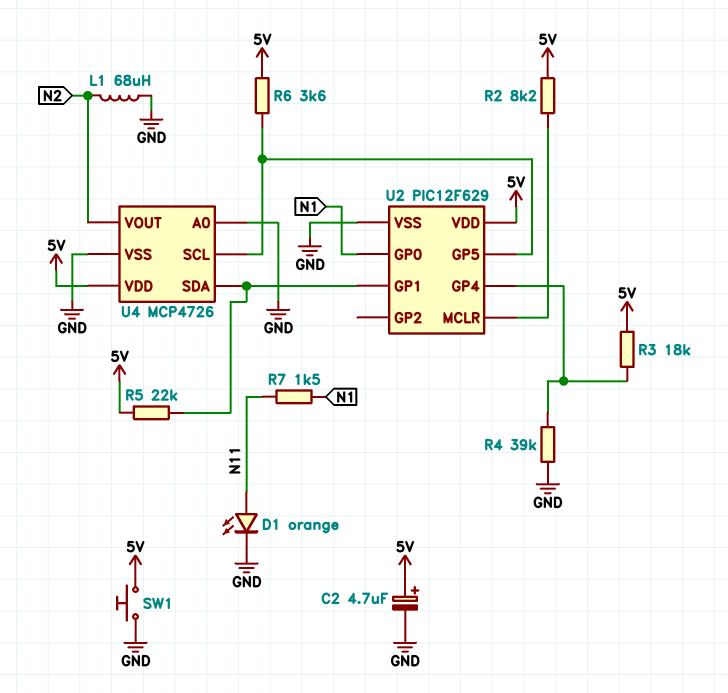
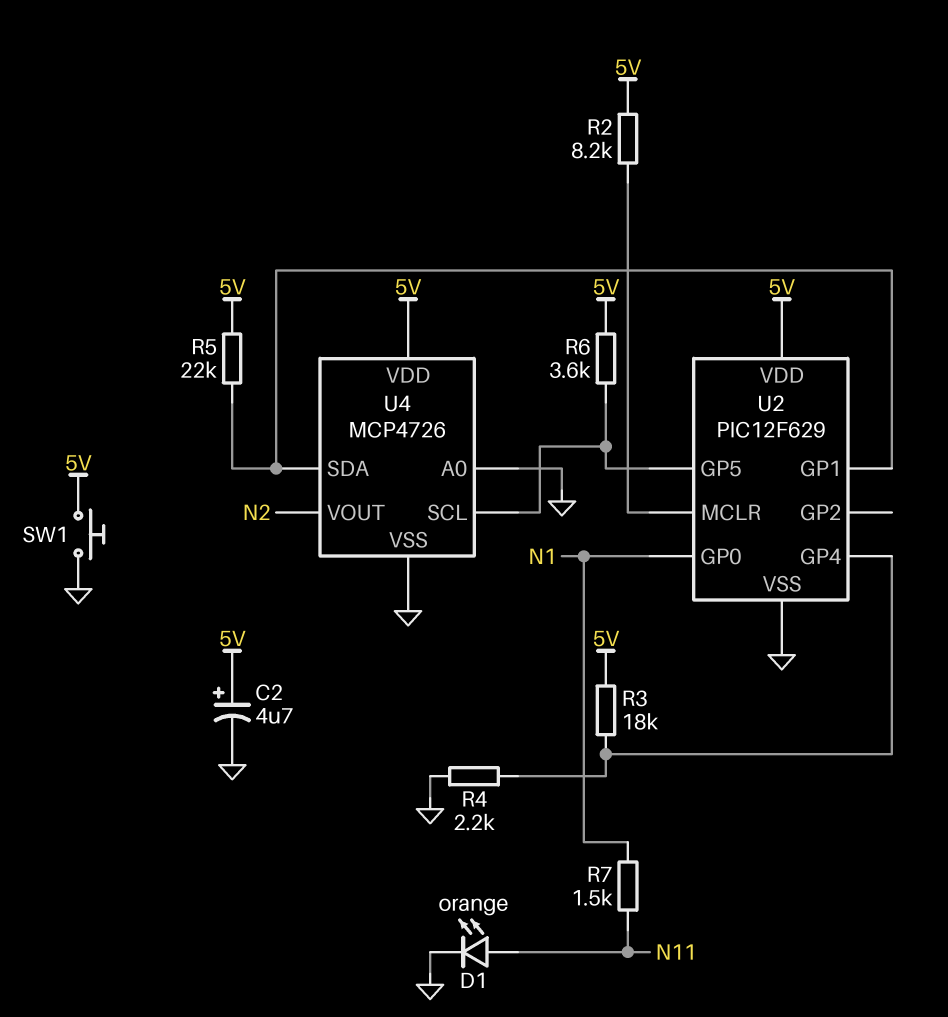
L1: 68uH (GND, N2) -> none
R4: 39k (GND, U2/GP4) -> 2.2k (GND, U2/GP4)

